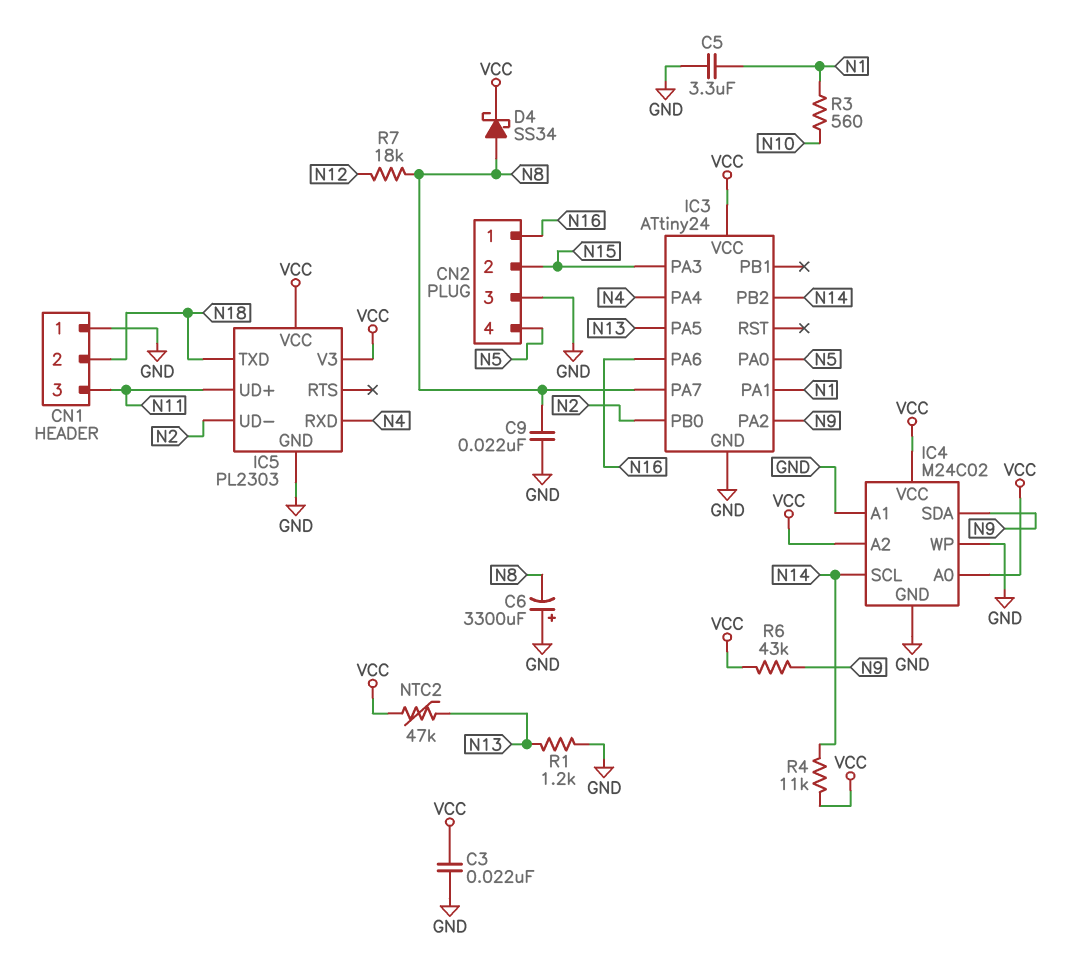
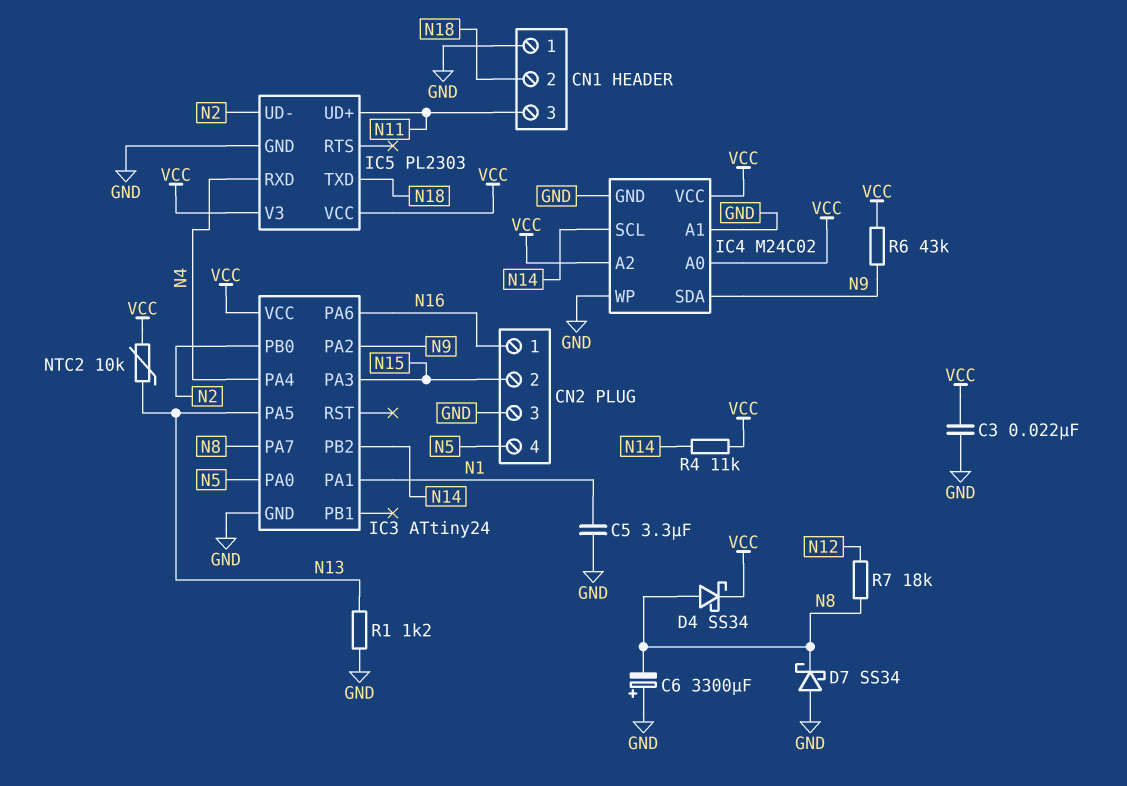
C9: 22nF (GND, N8) -> none
D7: none -> schottky SS34 (A GND, K N8)
NTC2: 47k (N13, VCC) -> 10k (N13, VCC)
R3: 560 (N1, N10) -> none

